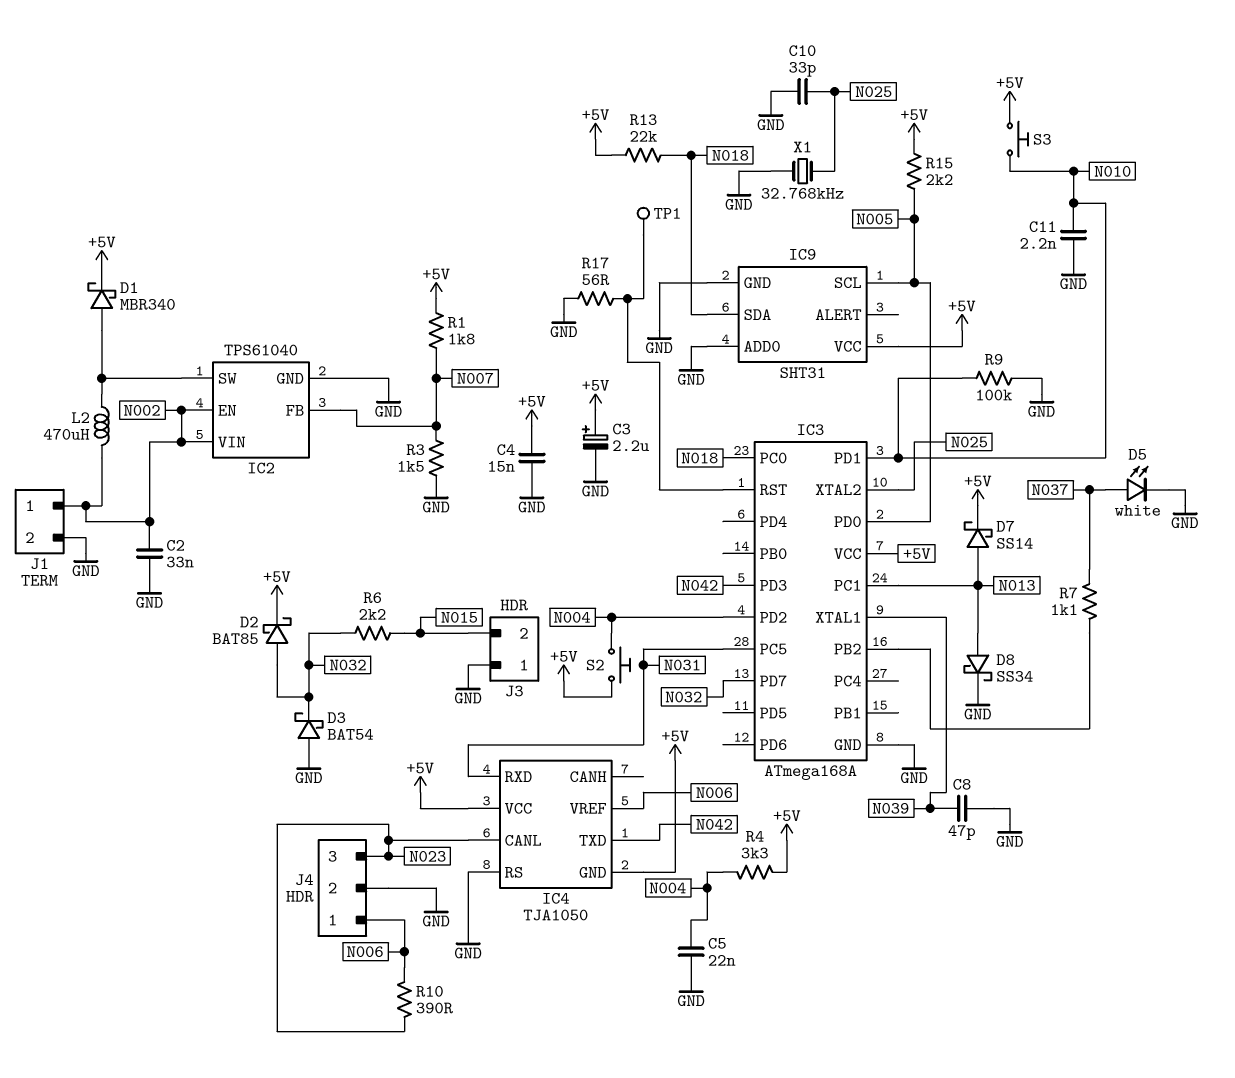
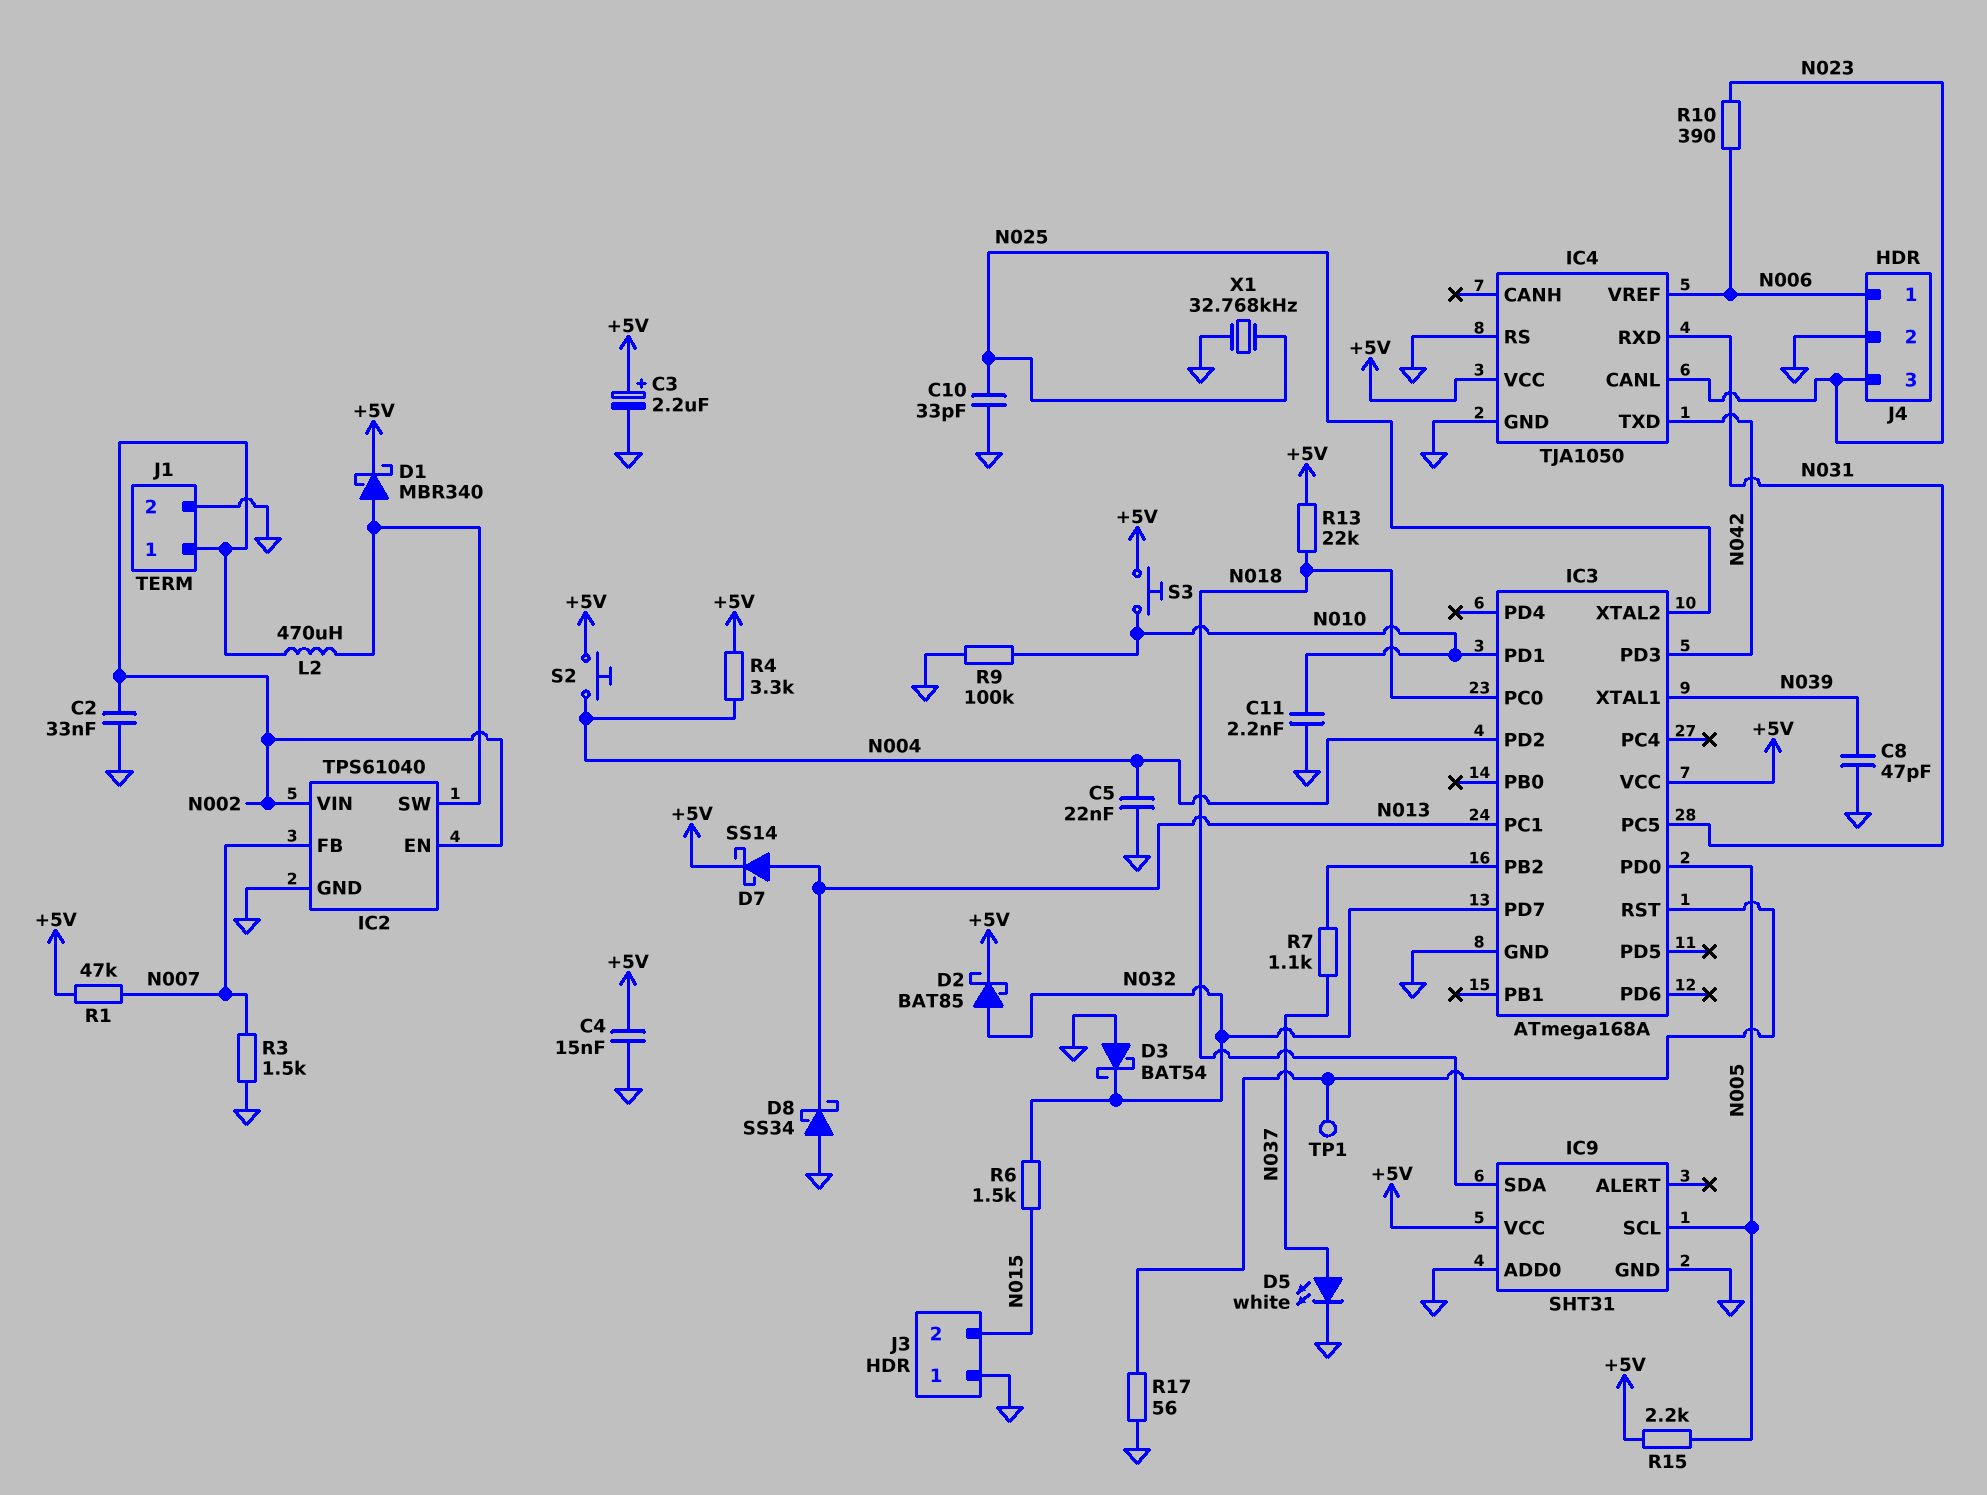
D8: schottky SS34 (A N013, K GND) -> schottky SS34 (A GND, K N013)
IC4 pin GND: +5V -> GND
R1: 1.8k (+5V, N007) -> 47k (+5V, N007)
R6: 2.2k (N015, N032) -> 1.5k (N015, N032)

